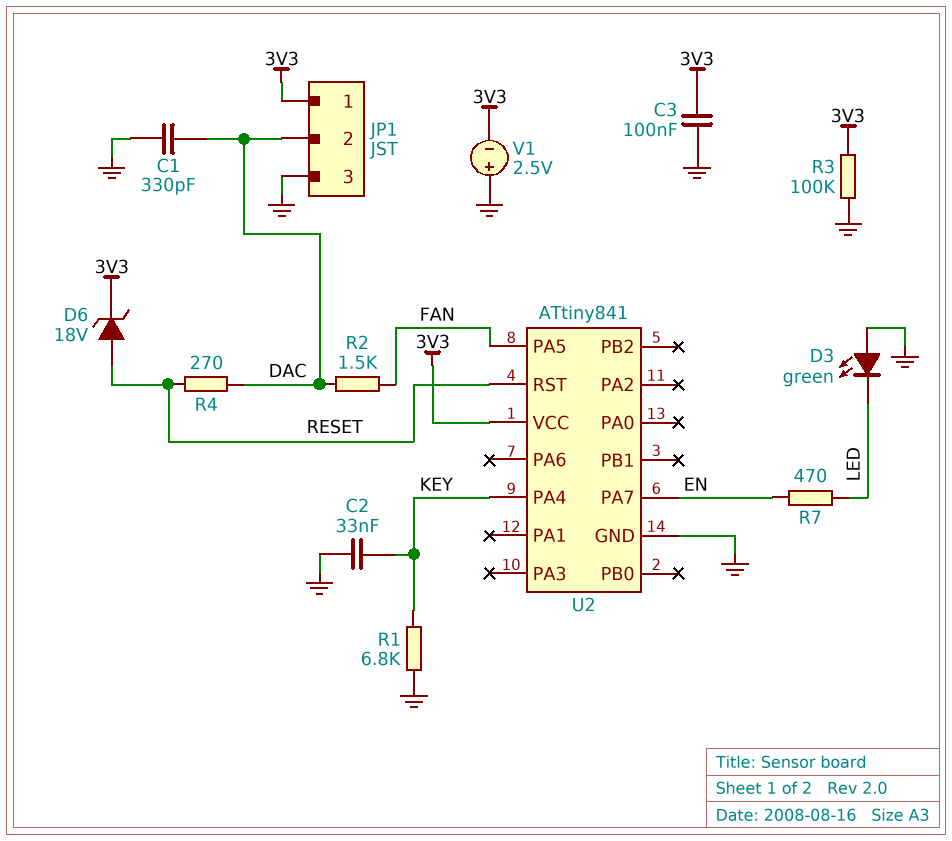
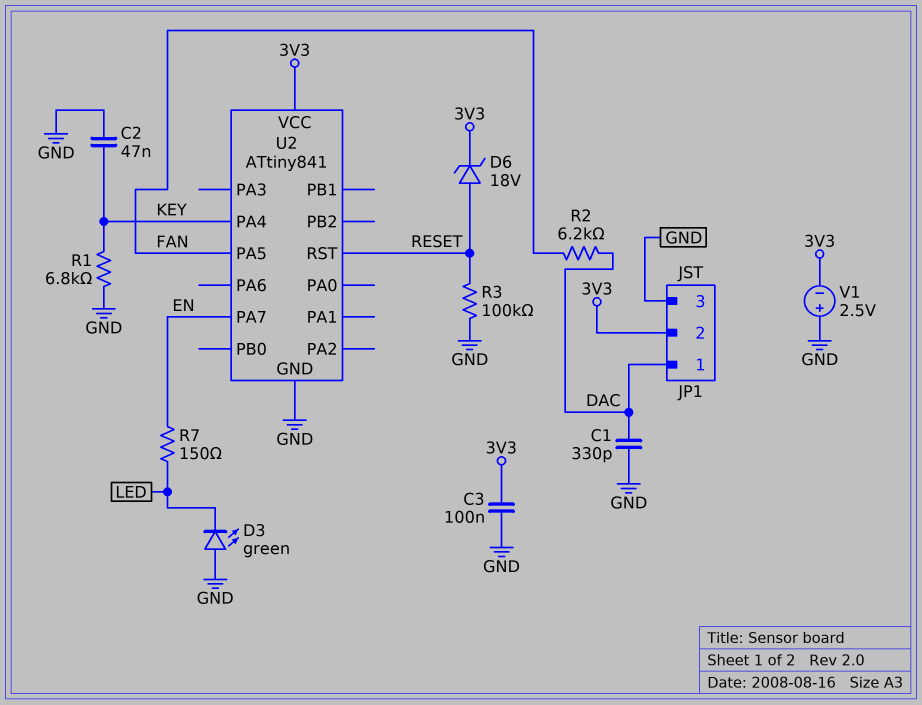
C2: 33nF (GND, KEY) -> 47nF (GND, KEY)
JP1 pin 1: 3V3 -> DAC
JP1 pin 2: DAC -> 3V3
R2: 1.5k (DAC, FAN) -> 6.2k (DAC, FAN)
R3: 100k (3V3, GND) -> 100k (GND, RESET)
R4: 270 (DAC, RESET) -> none
R7: 470 (EN, LED) -> 150 (EN, LED)

